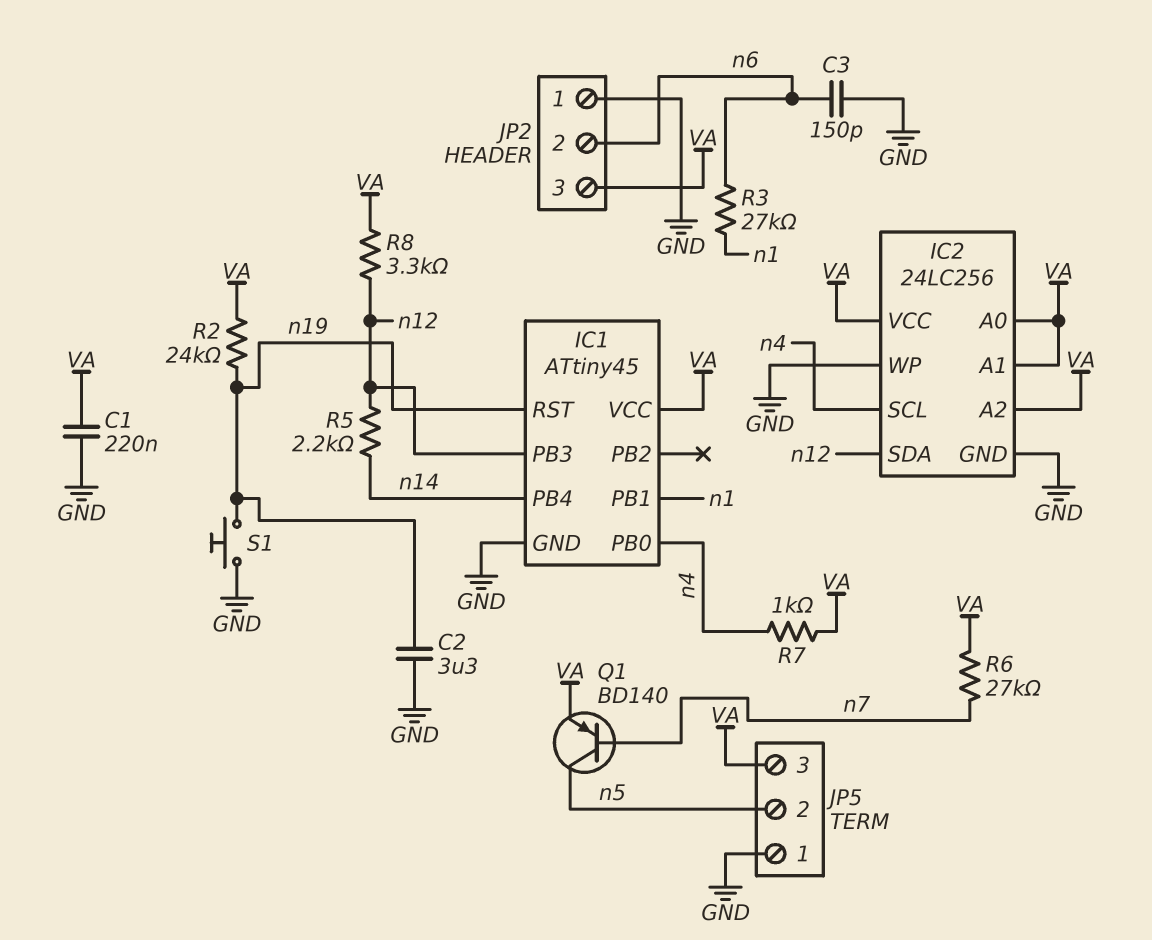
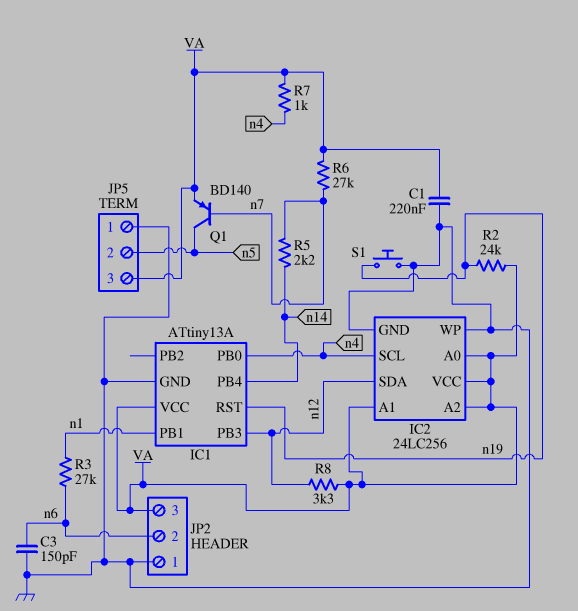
C2: 3.3uF (GND, n19) -> none
IC1: ATtiny45 -> ATtiny13A
R5: 2.2k (n12, n14) -> 2.2k (n7, n14)

